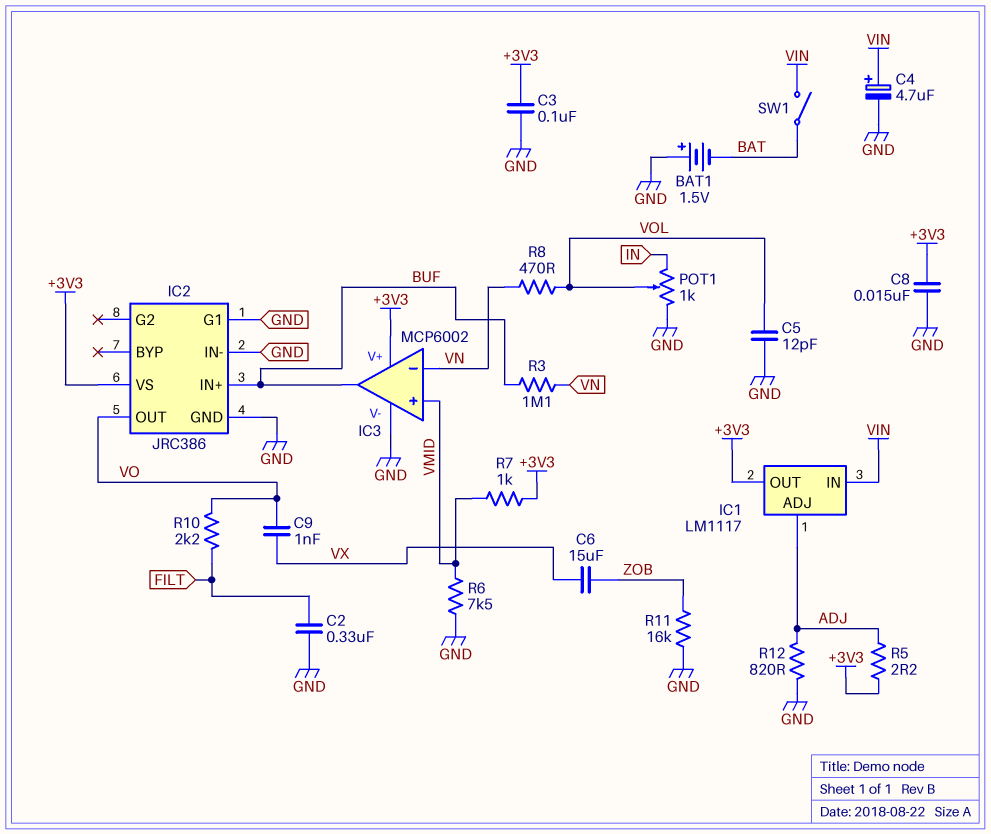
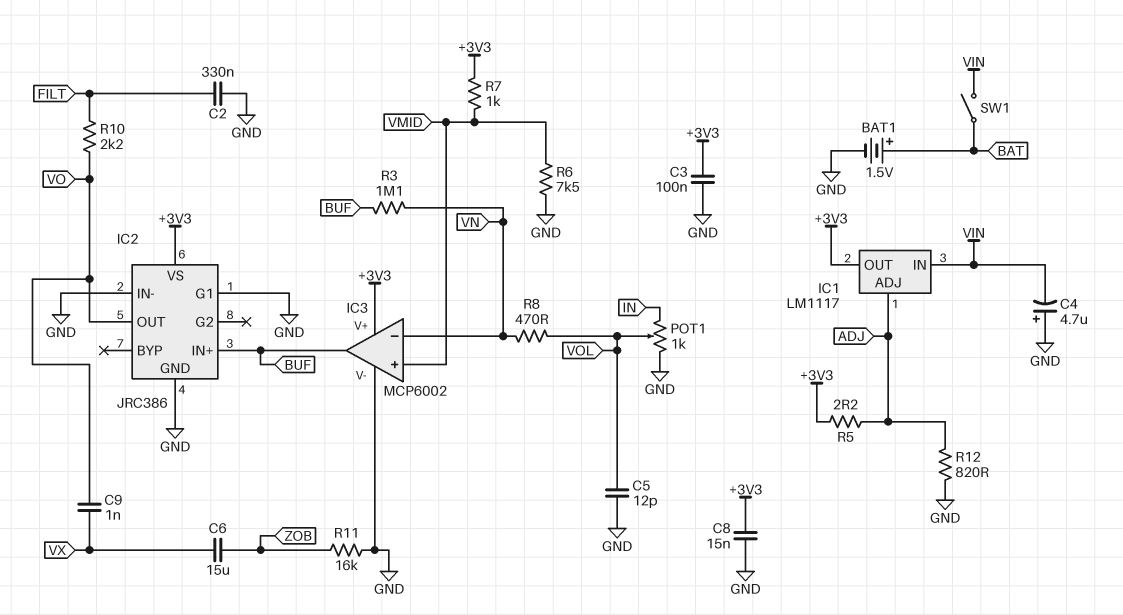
BAT1: 1.5V (plus GND, minus BAT) -> 1.5V (plus BAT, minus GND)
C4: 4.7uF (plus VIN, minus GND) -> 4.7uF (plus GND, minus VIN)

